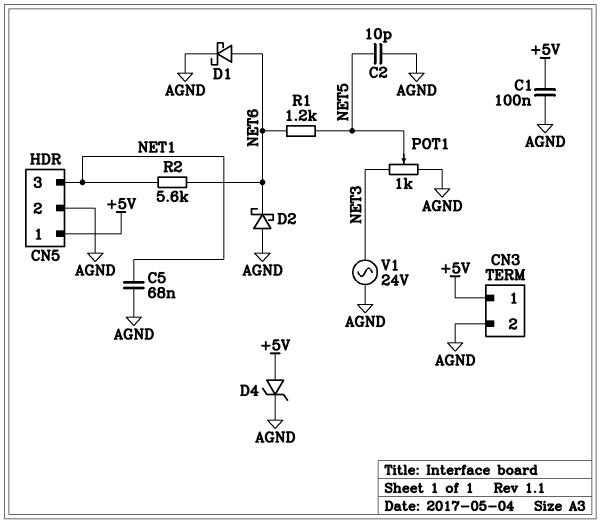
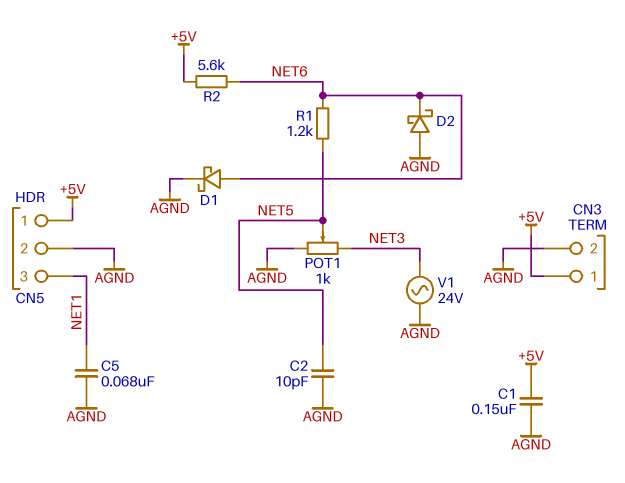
C1: 100nF (+5V, AGND) -> 150nF (+5V, AGND)
D4: zener (A +5V, K AGND) -> none
R2: 5.6k (NET1, NET6) -> 5.6k (+5V, NET6)

